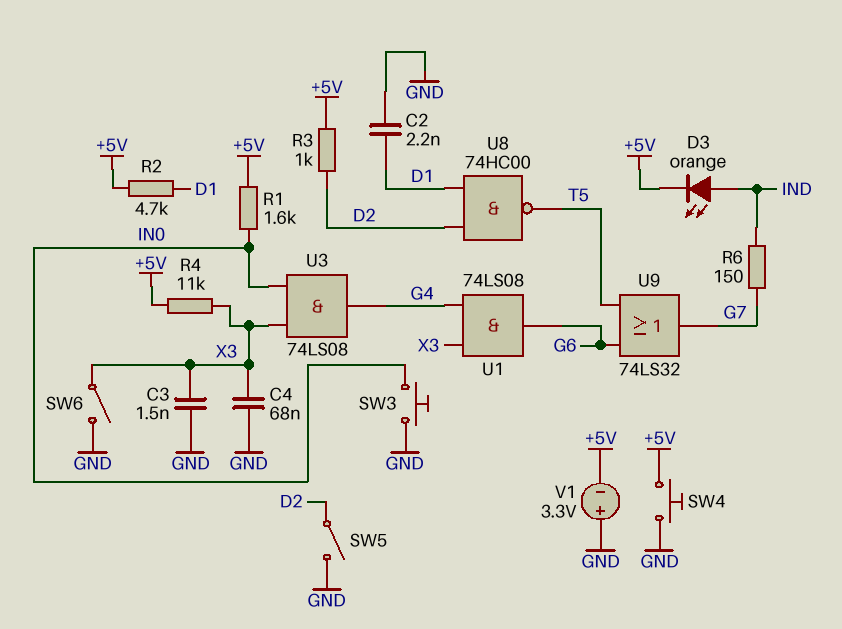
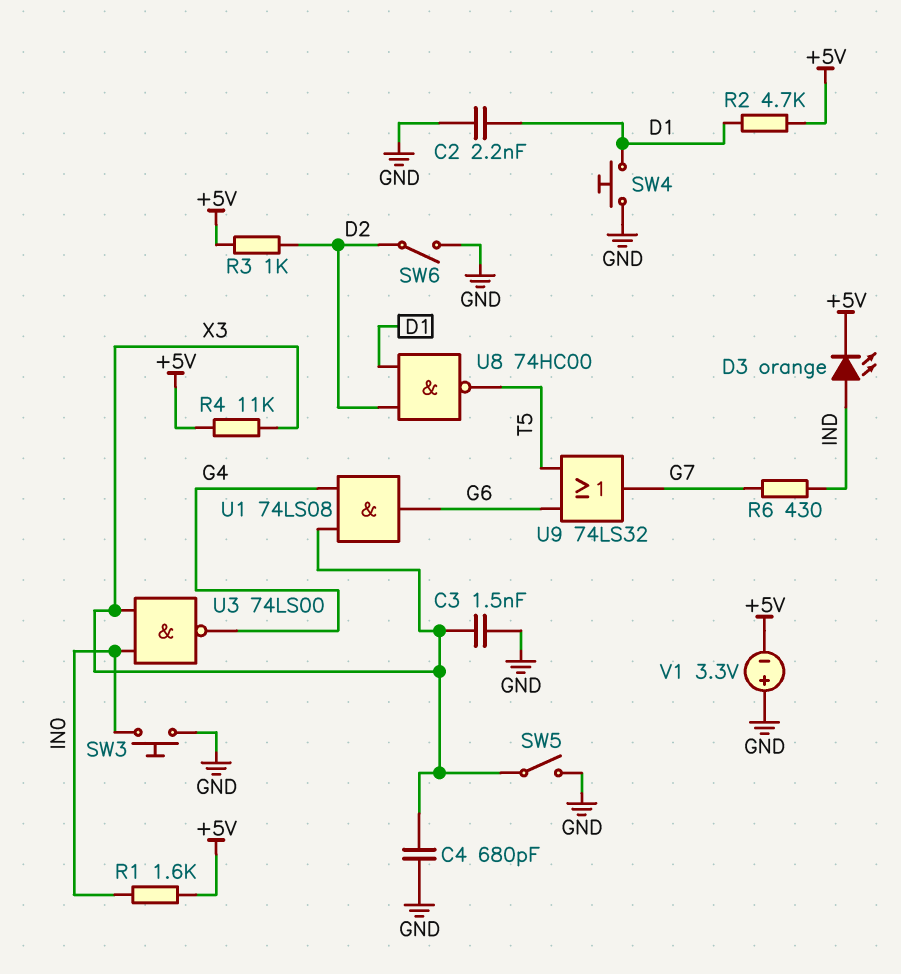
C4: 68nF (GND, X3) -> 680pF (GND, X3)
R6: 150 (G7, IND) -> 430 (G7, IND)
SW4: button (+5V, GND) -> button (D1, GND)
SW5: switch (D2, GND) -> switch (GND, X3)
SW6: switch (GND, X3) -> switch (D2, GND)
U3: AND 74LS08 (in IN0, in X3, out G4) -> NAND 74LS00 (in IN0, in X3, out G4)

